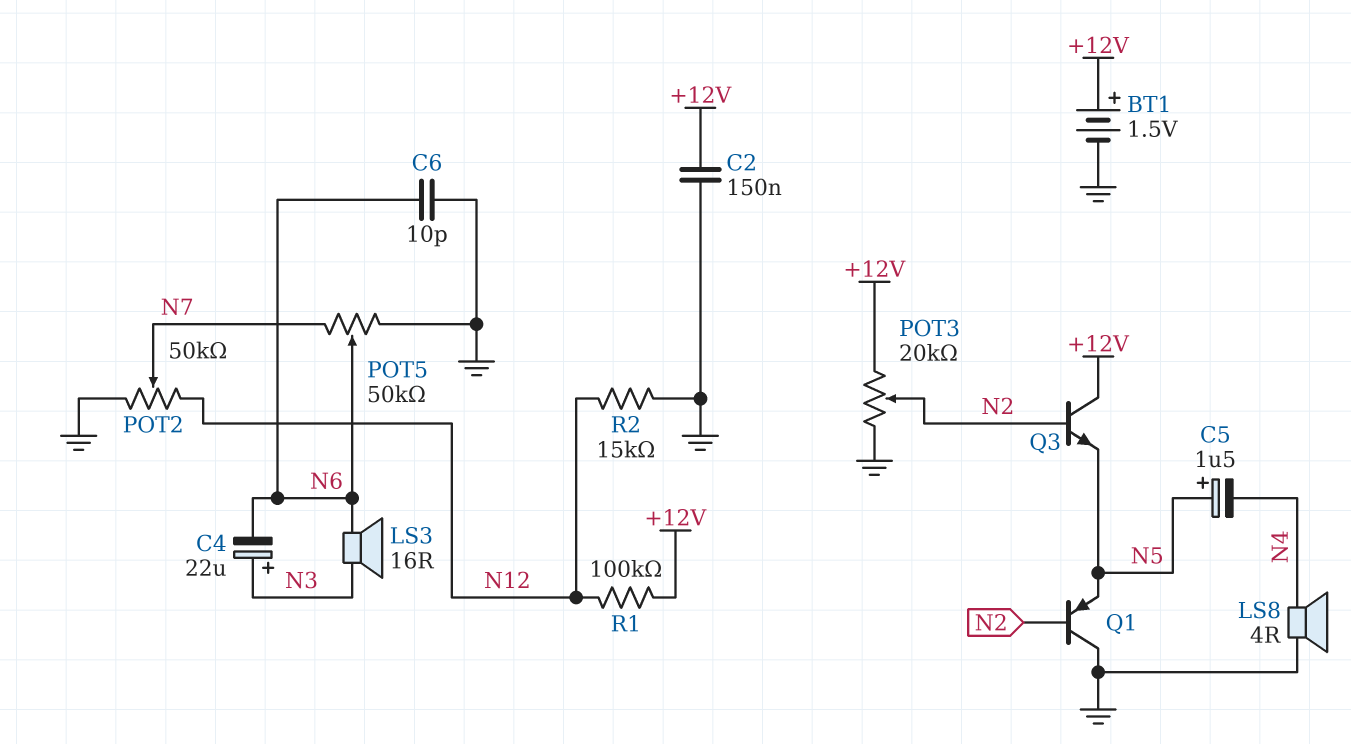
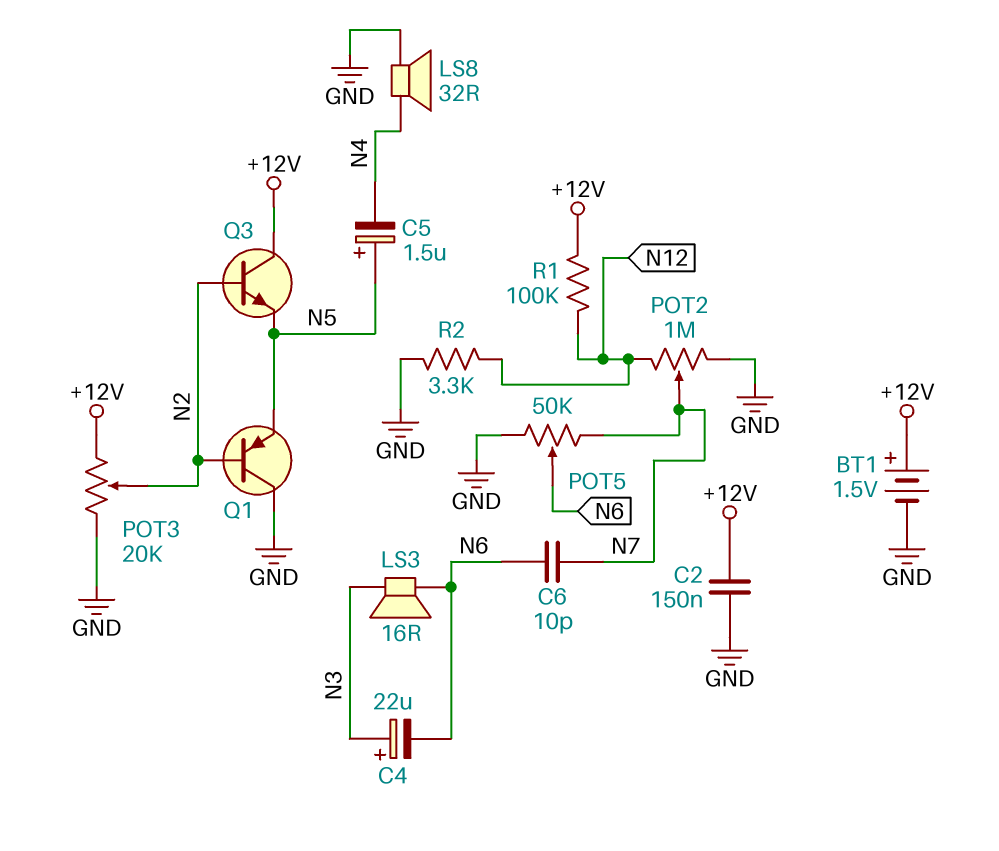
C6: 10pF (GND, N6) -> 10pF (N6, N7)
LS8: speaker 4R (GND, N4) -> speaker 32R (GND, N4)
POT2: 50k (GND, N12, wiper N7) -> 1M (GND, N12, wiper N7)
R2: 15k (GND, N12) -> 3.3k (GND, N12)

